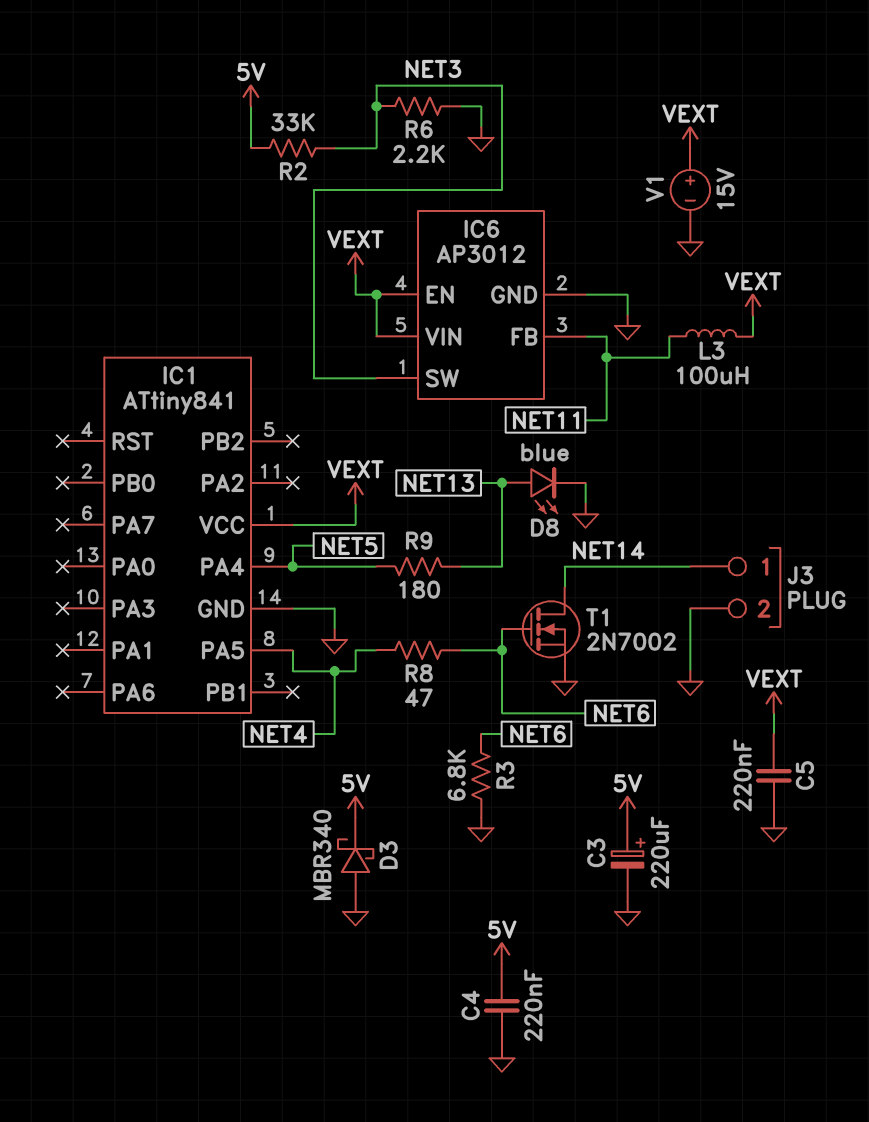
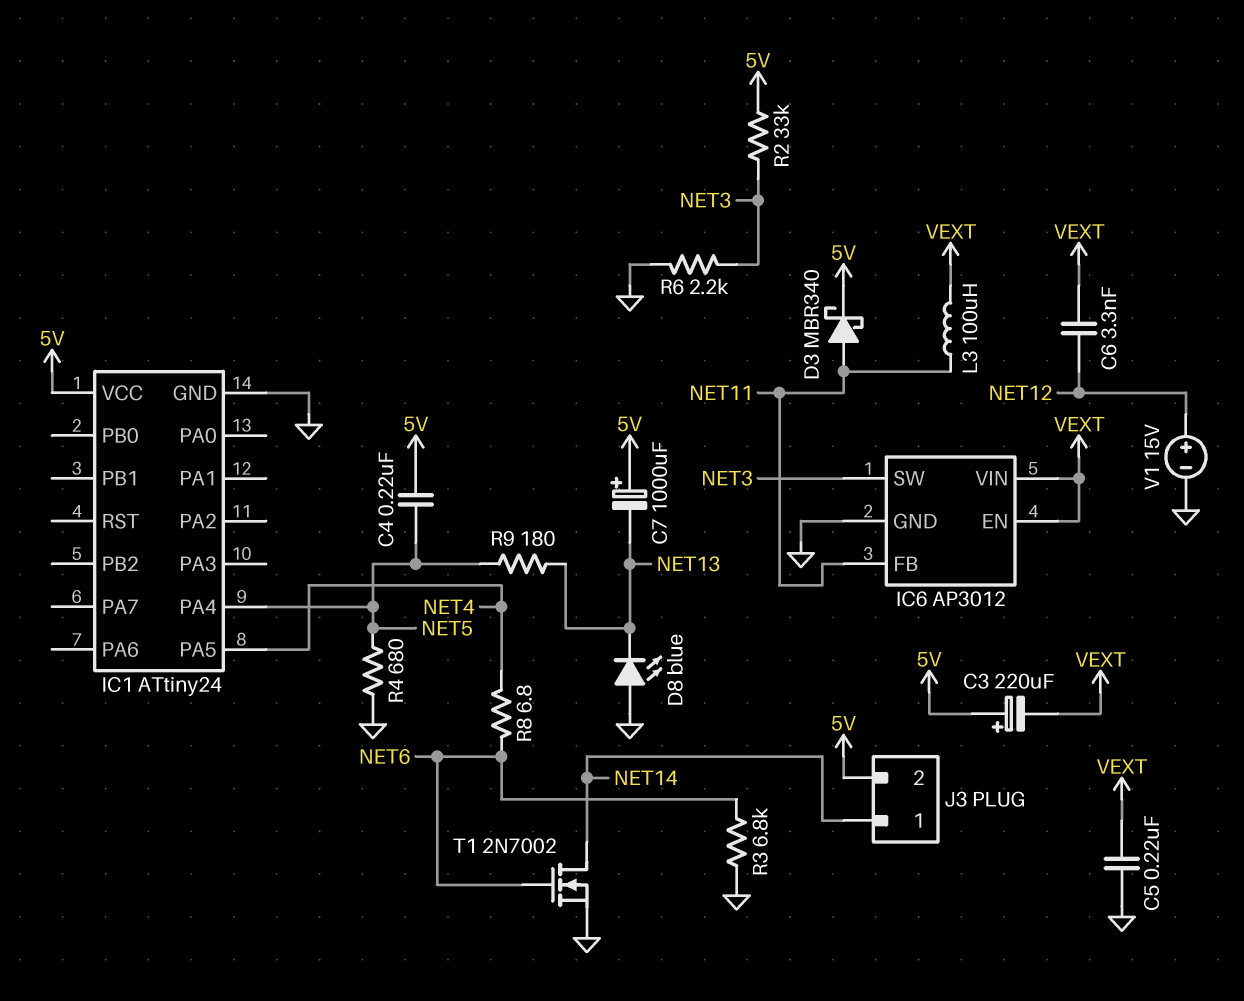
C3: 220uF (plus 5V, minus GND) -> 220uF (plus 5V, minus VEXT)
C4: 220nF (5V, GND) -> 220nF (5V, NET5)
C6: none -> 3.3nF (NET12, VEXT)
C7: none -> 1000uF (plus 5V, minus NET13)
D3: schottky MBR340 (A GND, K 5V) -> schottky MBR340 (A NET11, K 5V)
D8: LED blue (A NET13, K GND) -> LED blue (A GND, K NET13)
IC1: ATtiny841 -> ATtiny24
IC1 pin VCC: VEXT -> 5V
J3 pin 2: GND -> 5V
R4: none -> 680 (GND, NET5)
R8: 47 (NET4, NET6) -> 6.8 (NET4, NET6)
V1: 15V (plus VEXT, minus GND) -> 15V (plus NET12, minus GND)

